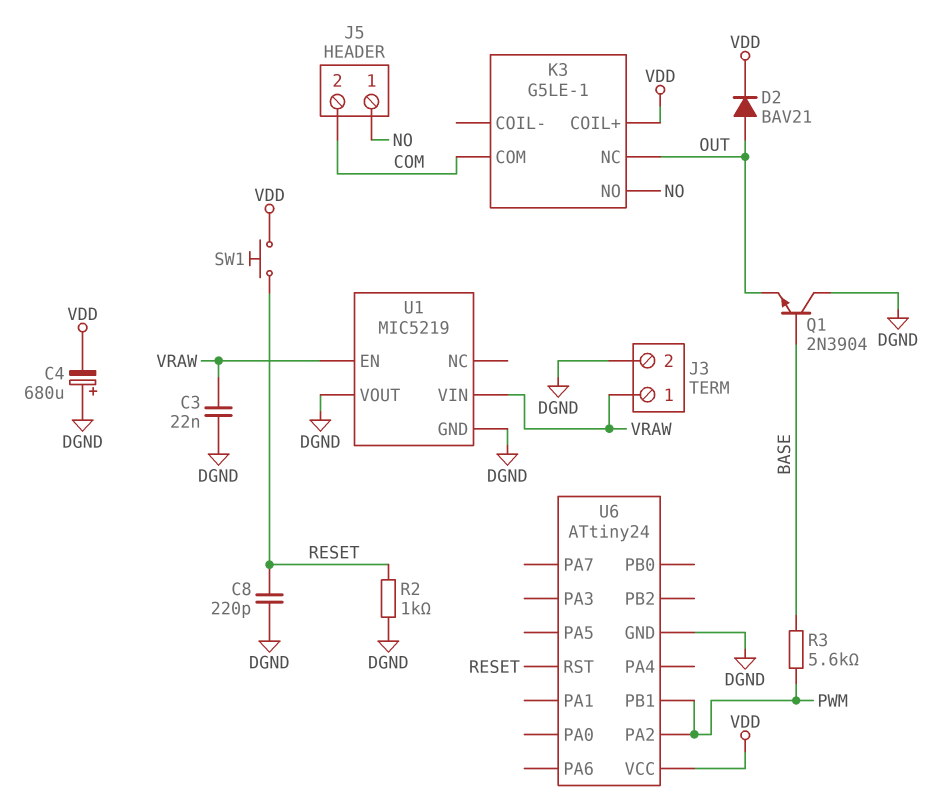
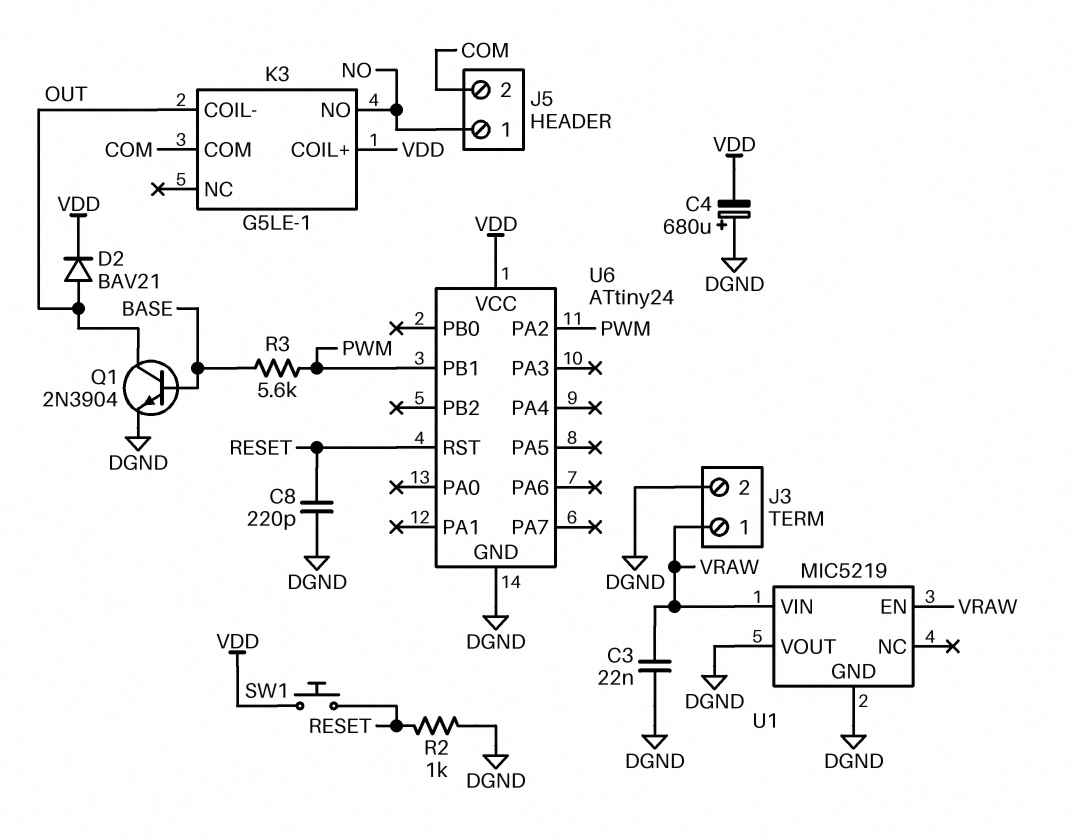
K3 pin COIL-: none -> OUT
K3 pin NC: OUT -> none
Q1: NPN 2N3904 (B BASE, C DGND, E OUT) -> NPN 2N3904 (B BASE, C OUT, E DGND)

